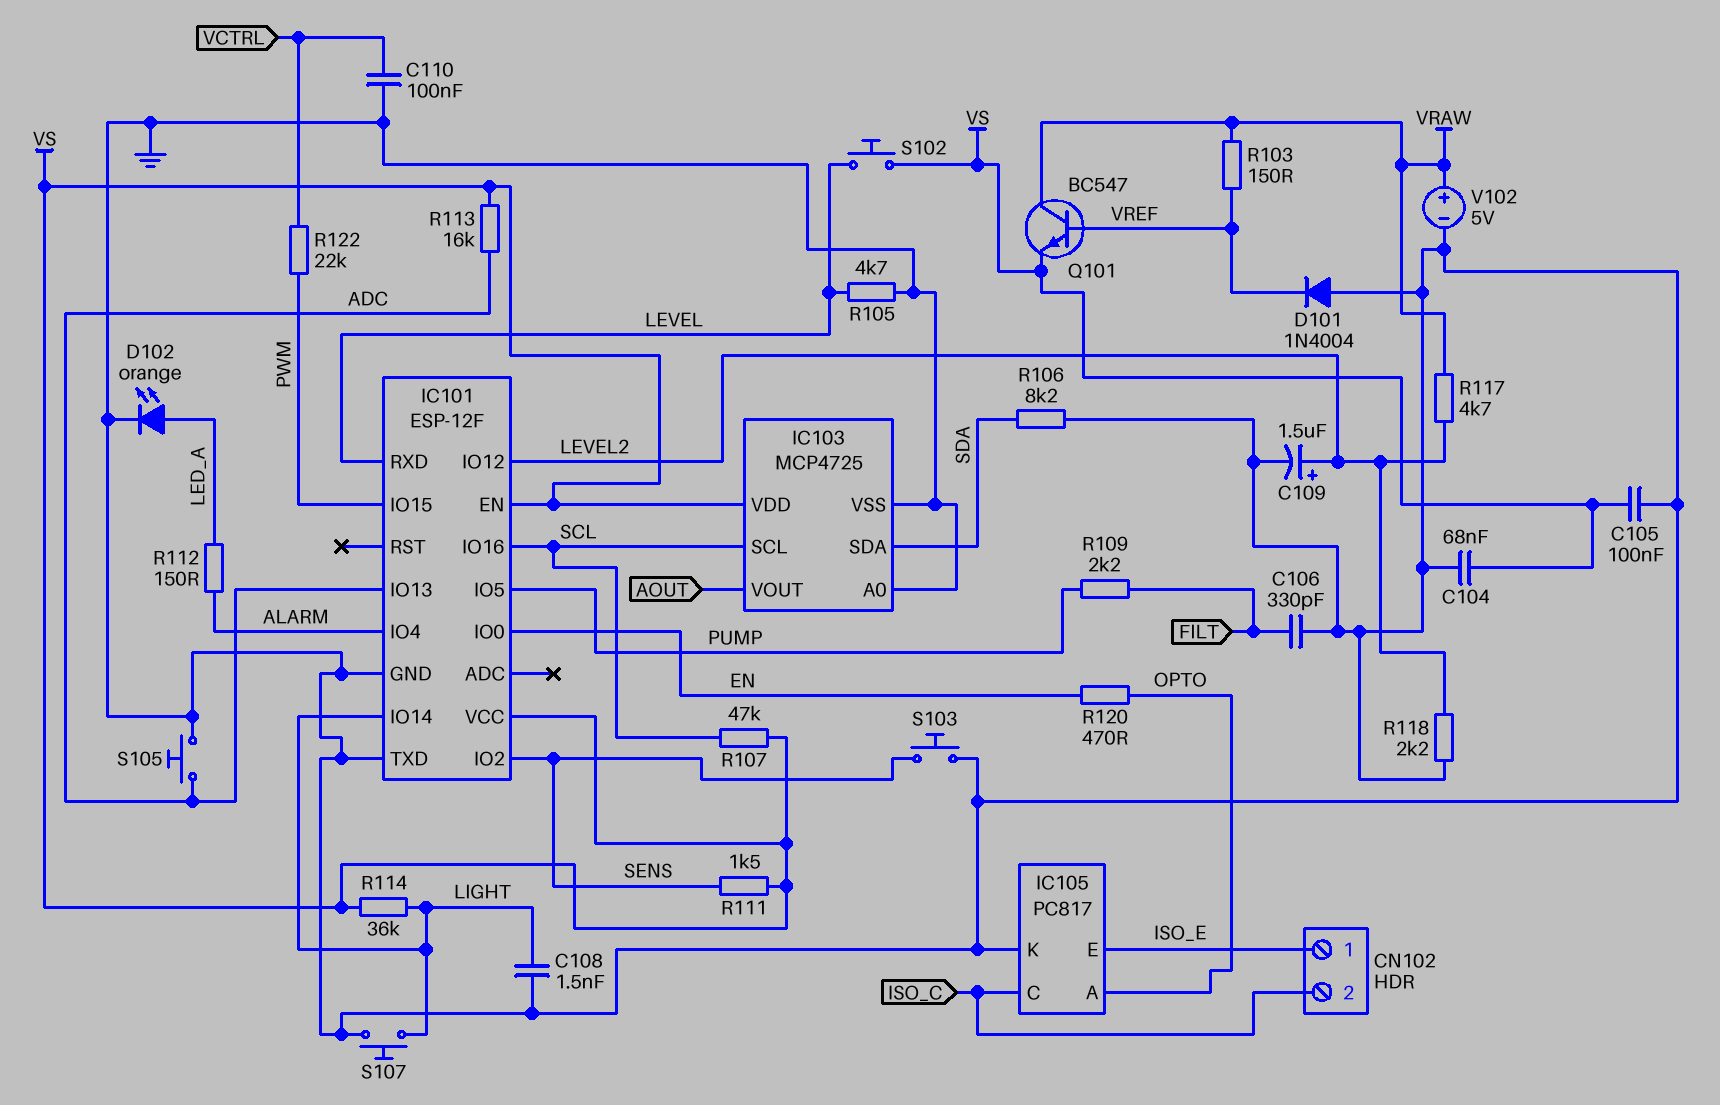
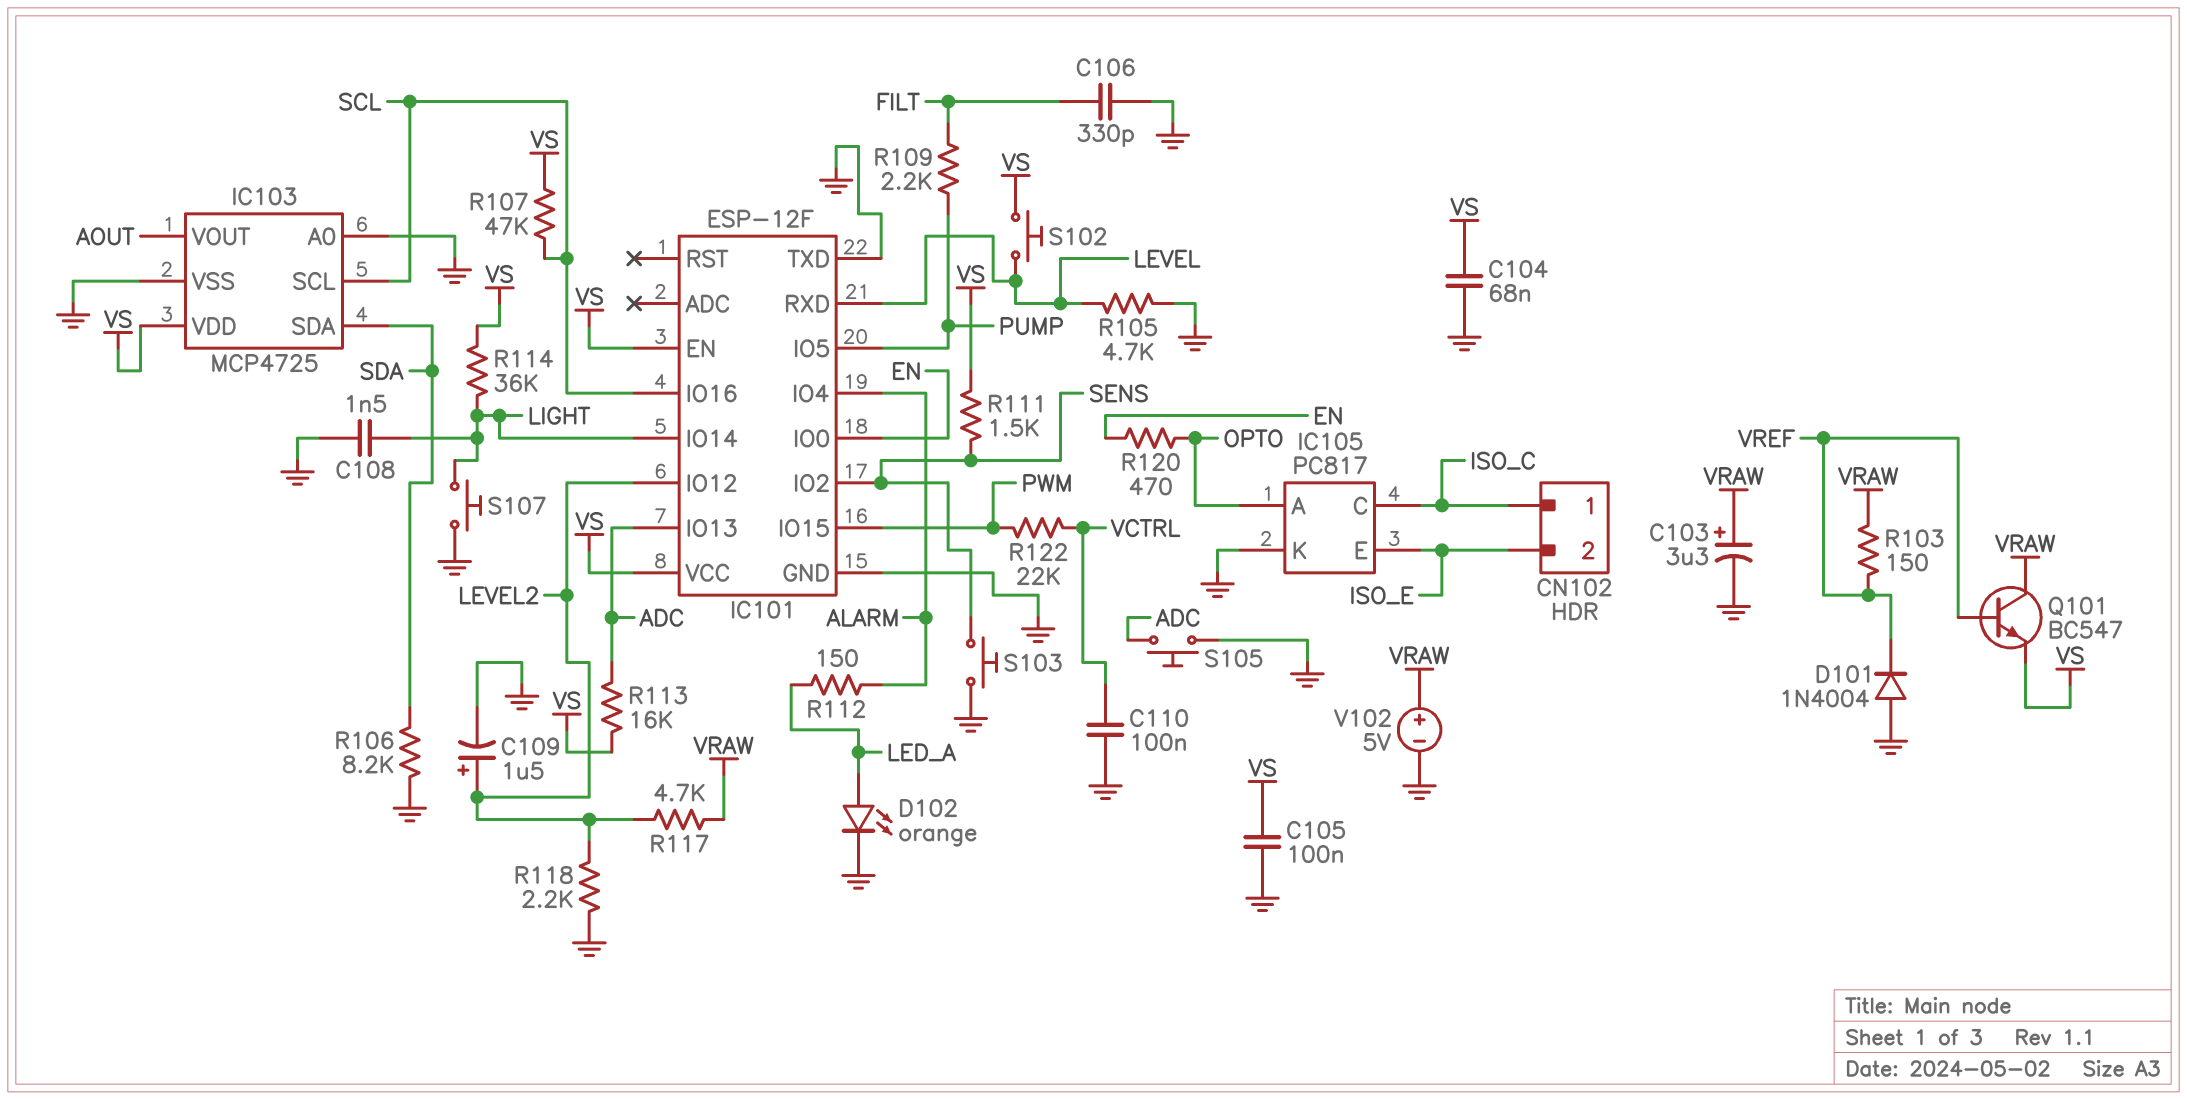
C103: none -> 3.3uF (plus VRAW, minus GND)
CN102 pin 1: ISO_E -> ISO_C
CN102 pin 2: ISO_C -> ISO_E

